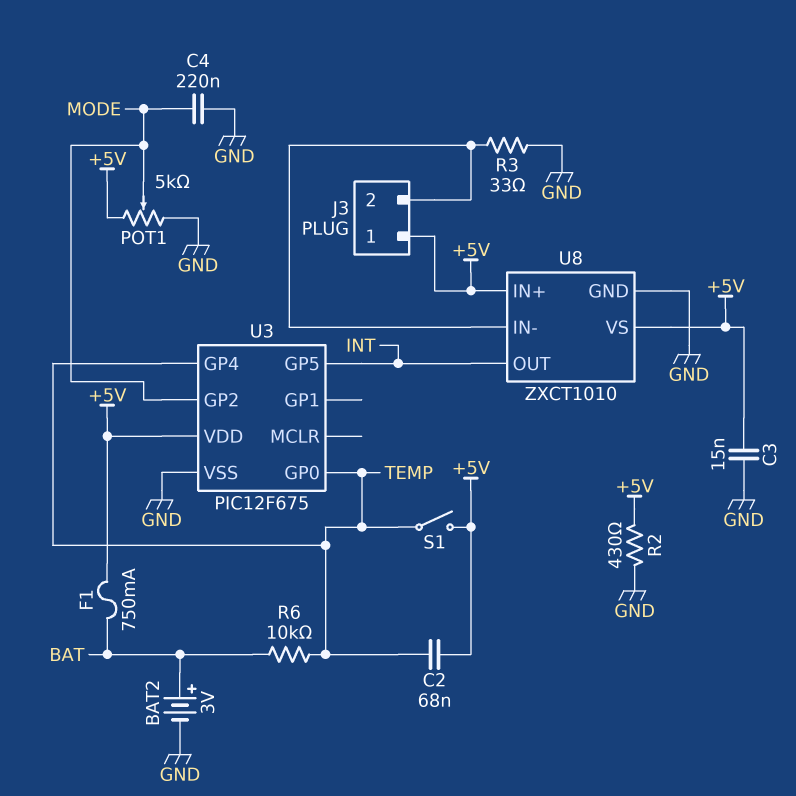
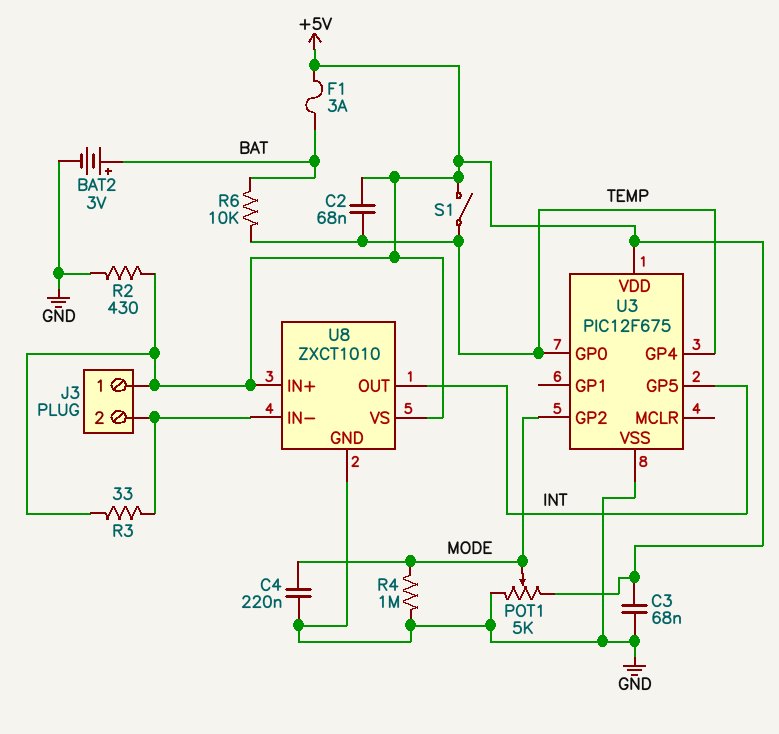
C3: 15nF (+5V, GND) -> 68nF (+5V, GND)
F1: 750mA (+5V, BAT) -> 3A (+5V, BAT)
R3: 33 (GND, J3/2) -> 33 (+5V, J3/2)
R4: none -> 1M (GND, MODE)

